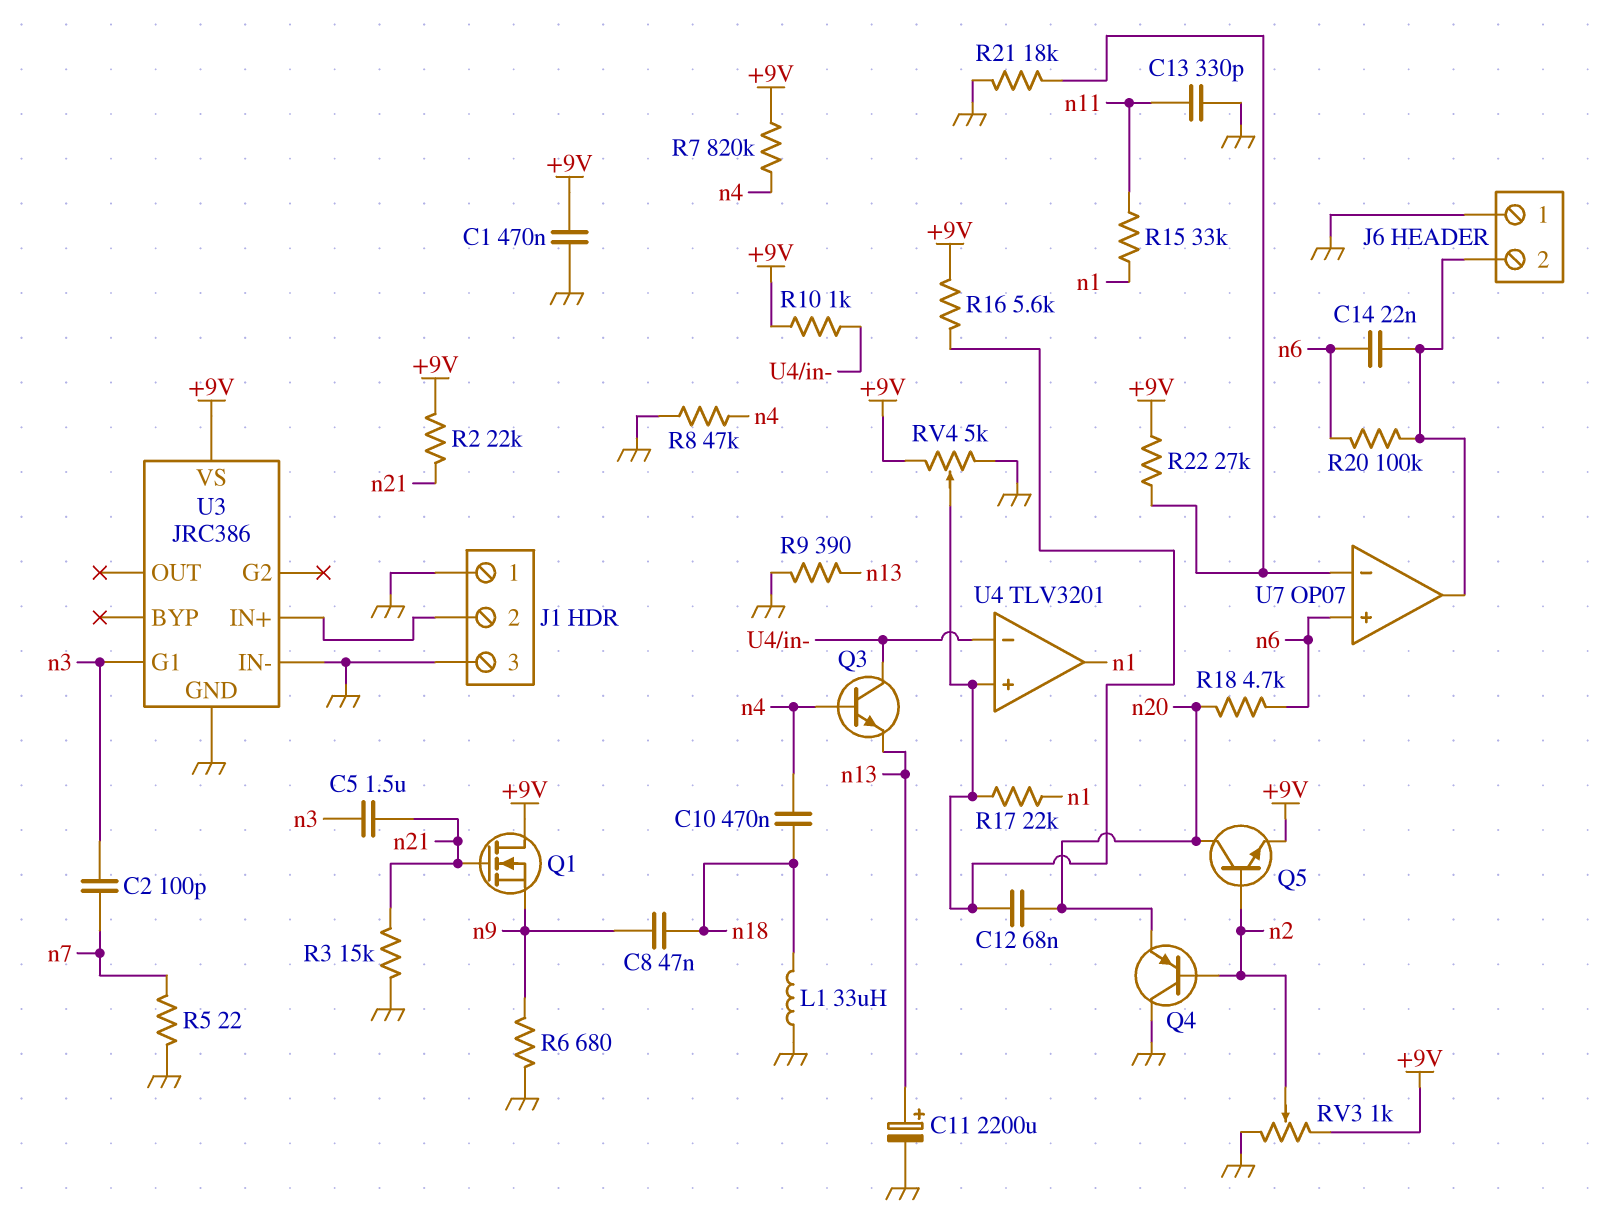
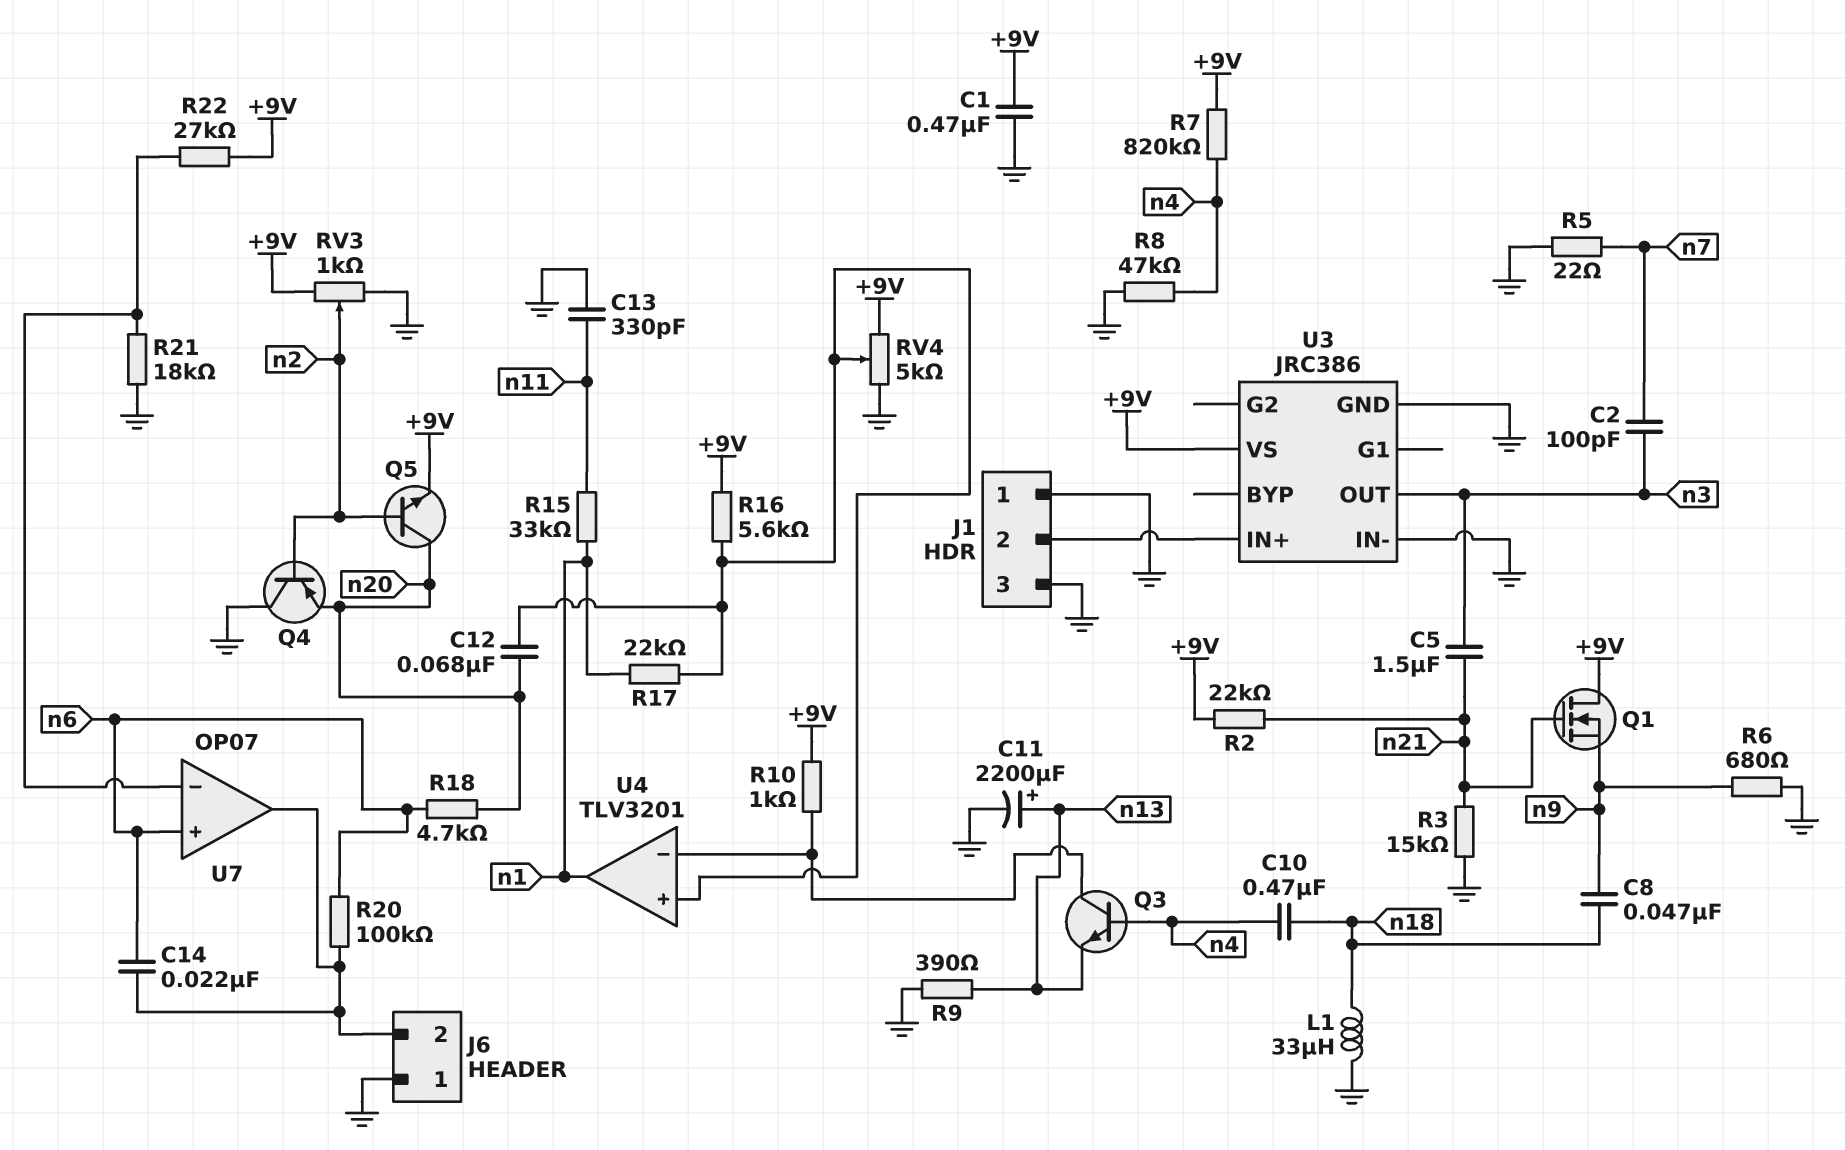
U3 pin G1: n3 -> none
U3 pin OUT: none -> n3

